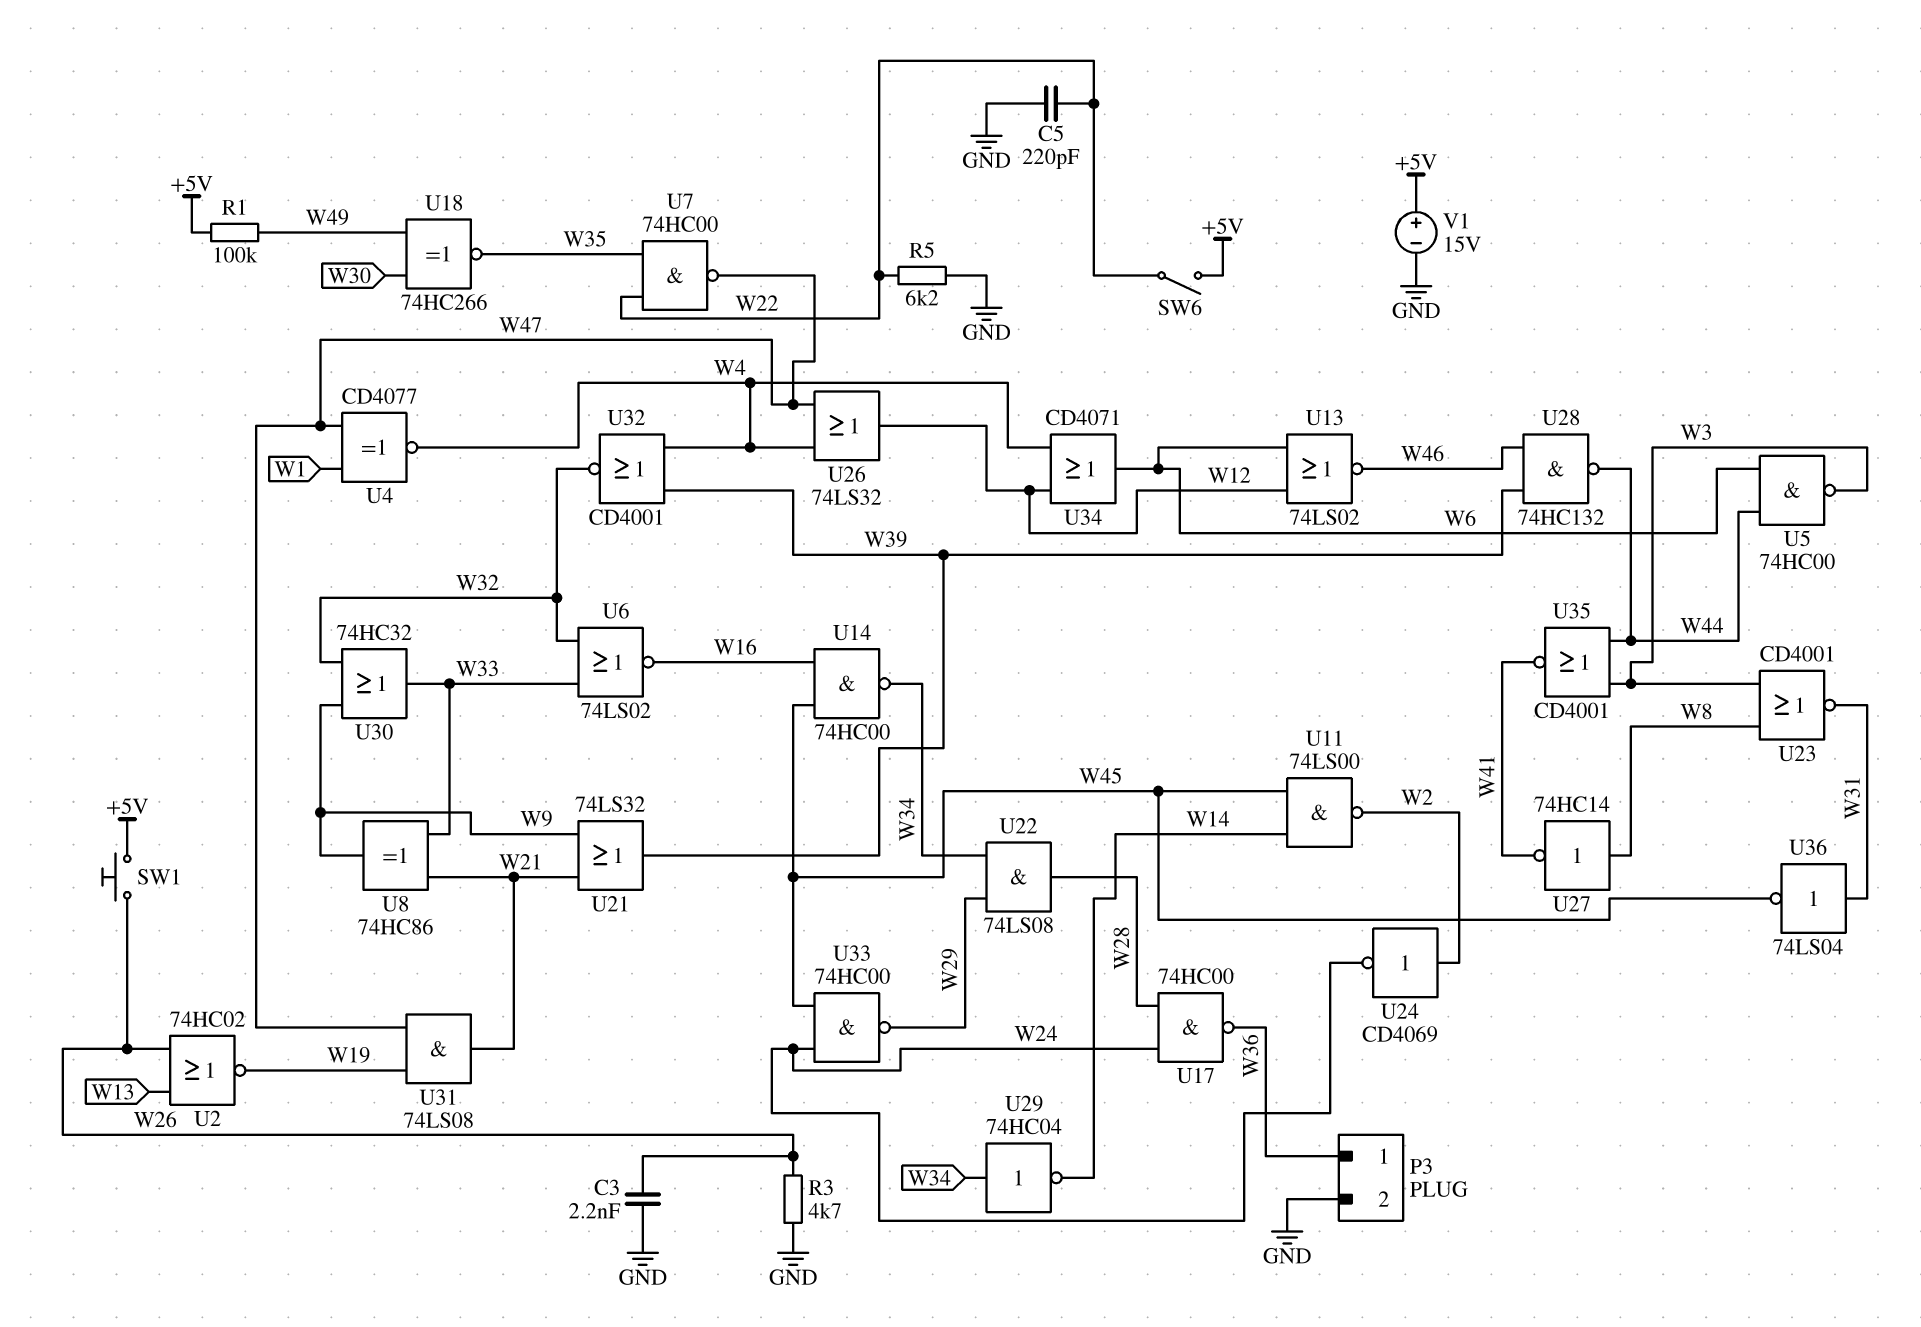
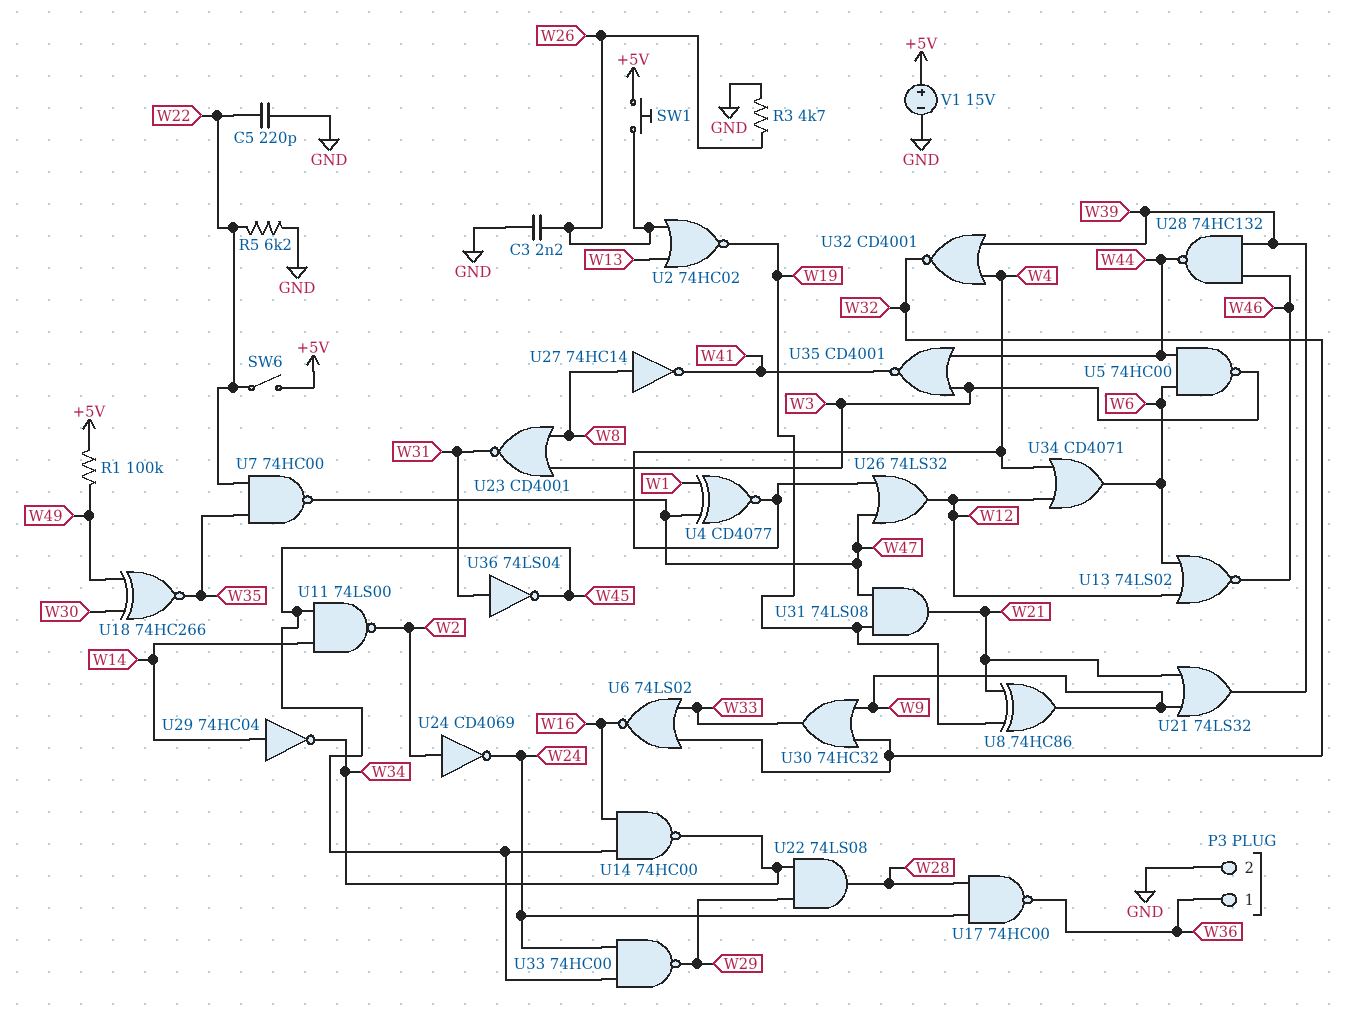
U8: XOR 74HC86 (in W21, in W33, out W9) -> XOR 74HC86 (in W19, in W21, out W9)
U29: NOT 74HC04 (in W34, out W14) -> NOT 74HC04 (in W14, out W34)

